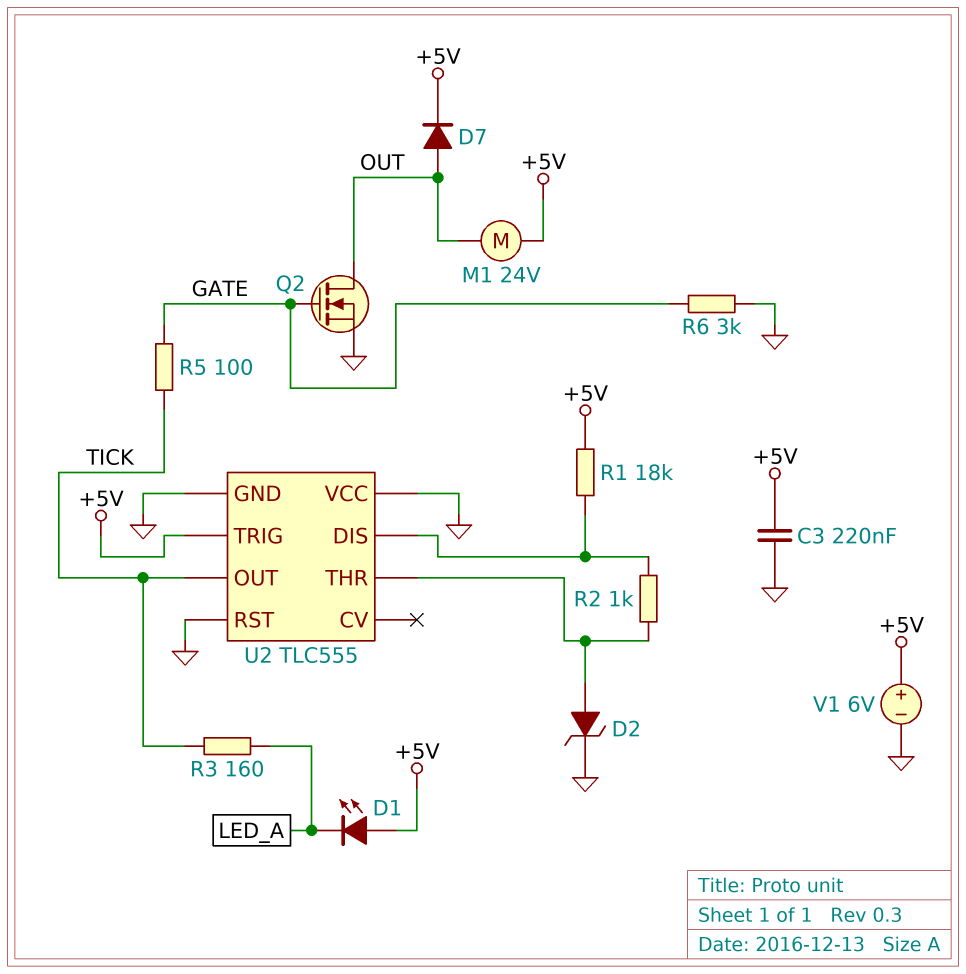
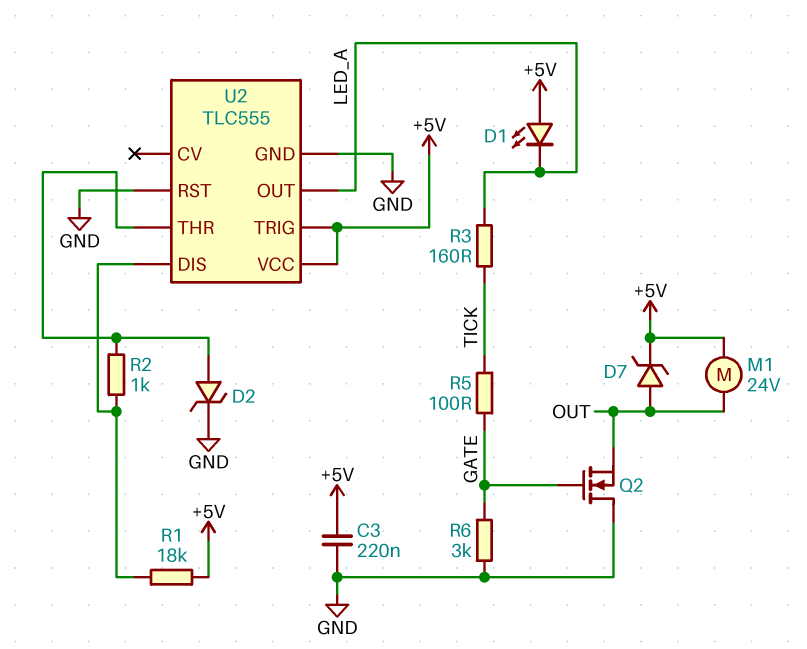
D7: diode (A OUT, K +5V) -> zener (A OUT, K +5V)
Q2: NMOS (G GATE, D OUT, S GND) -> NMOS (G GATE, D GND, S OUT)
U2 pin OUT: TICK -> LED_A
U2 pin VCC: GND -> +5V
V1: 6V (plus +5V, minus GND) -> none

